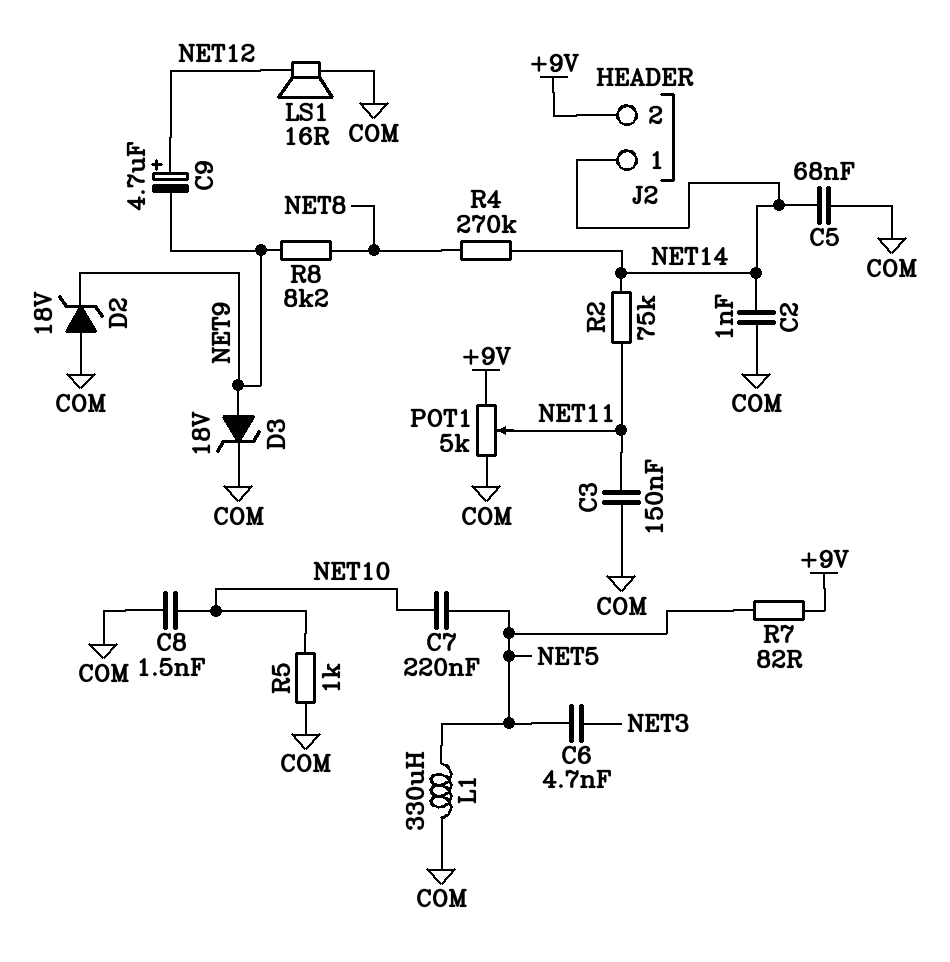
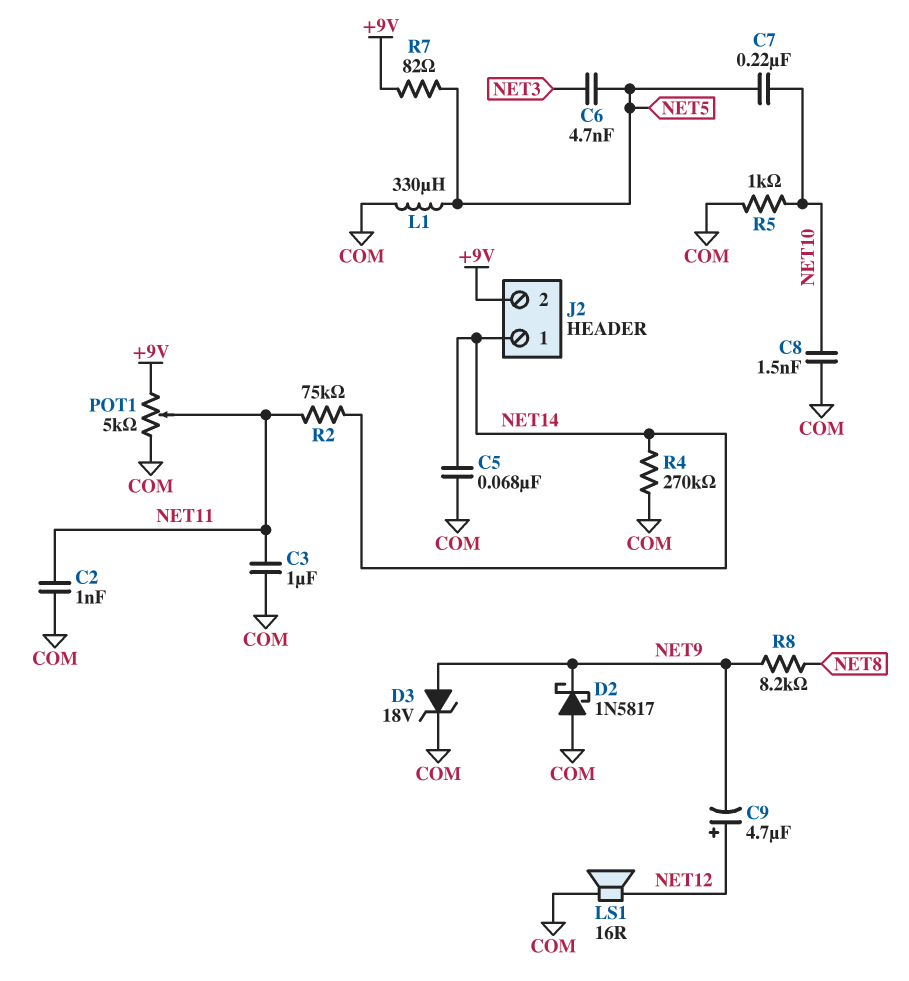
C2: 1nF (COM, NET14) -> 1nF (COM, NET11)
C3: 150nF (COM, NET11) -> 1uF (COM, NET11)
D2: zener 18V (A COM, K NET9) -> schottky 1N5817 (A COM, K NET9)
R4: 270k (NET8, NET14) -> 270k (COM, NET14)

